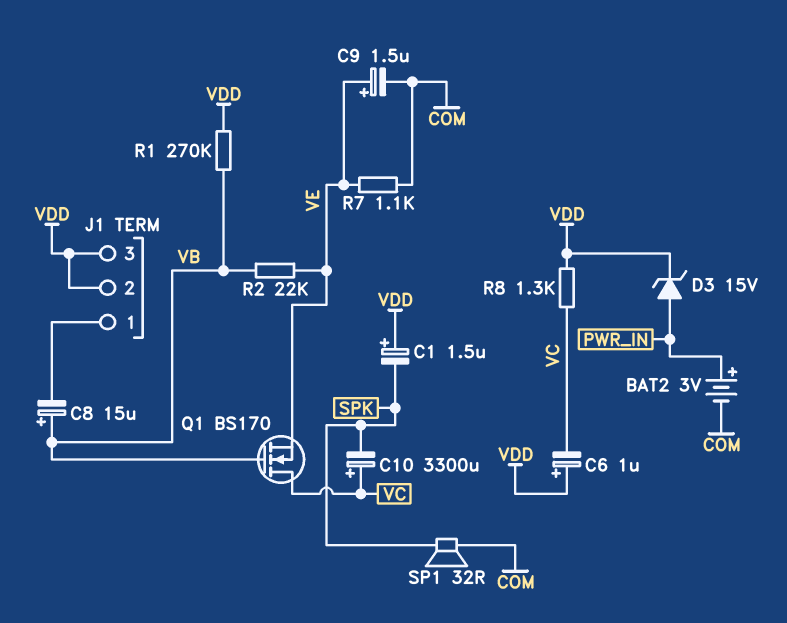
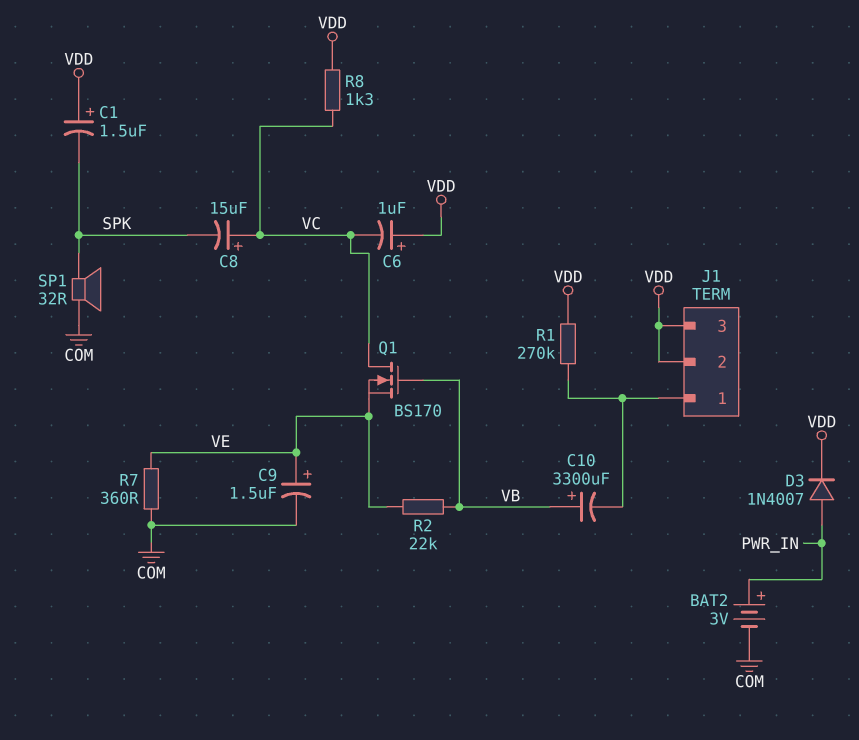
C8: 15uF (plus VB, minus J1/1) -> 15uF (plus VC, minus SPK)
C10: 3300uF (plus VC, minus SPK) -> 3300uF (plus VB, minus J1/1)
D3: zener 15V (A PWR_IN, K VDD) -> diode 1N4007 (A PWR_IN, K VDD)
R1: 270k (VB, VDD) -> 270k (J1/1, VDD)
R7: 1.1k (COM, VE) -> 360 (COM, VE)

